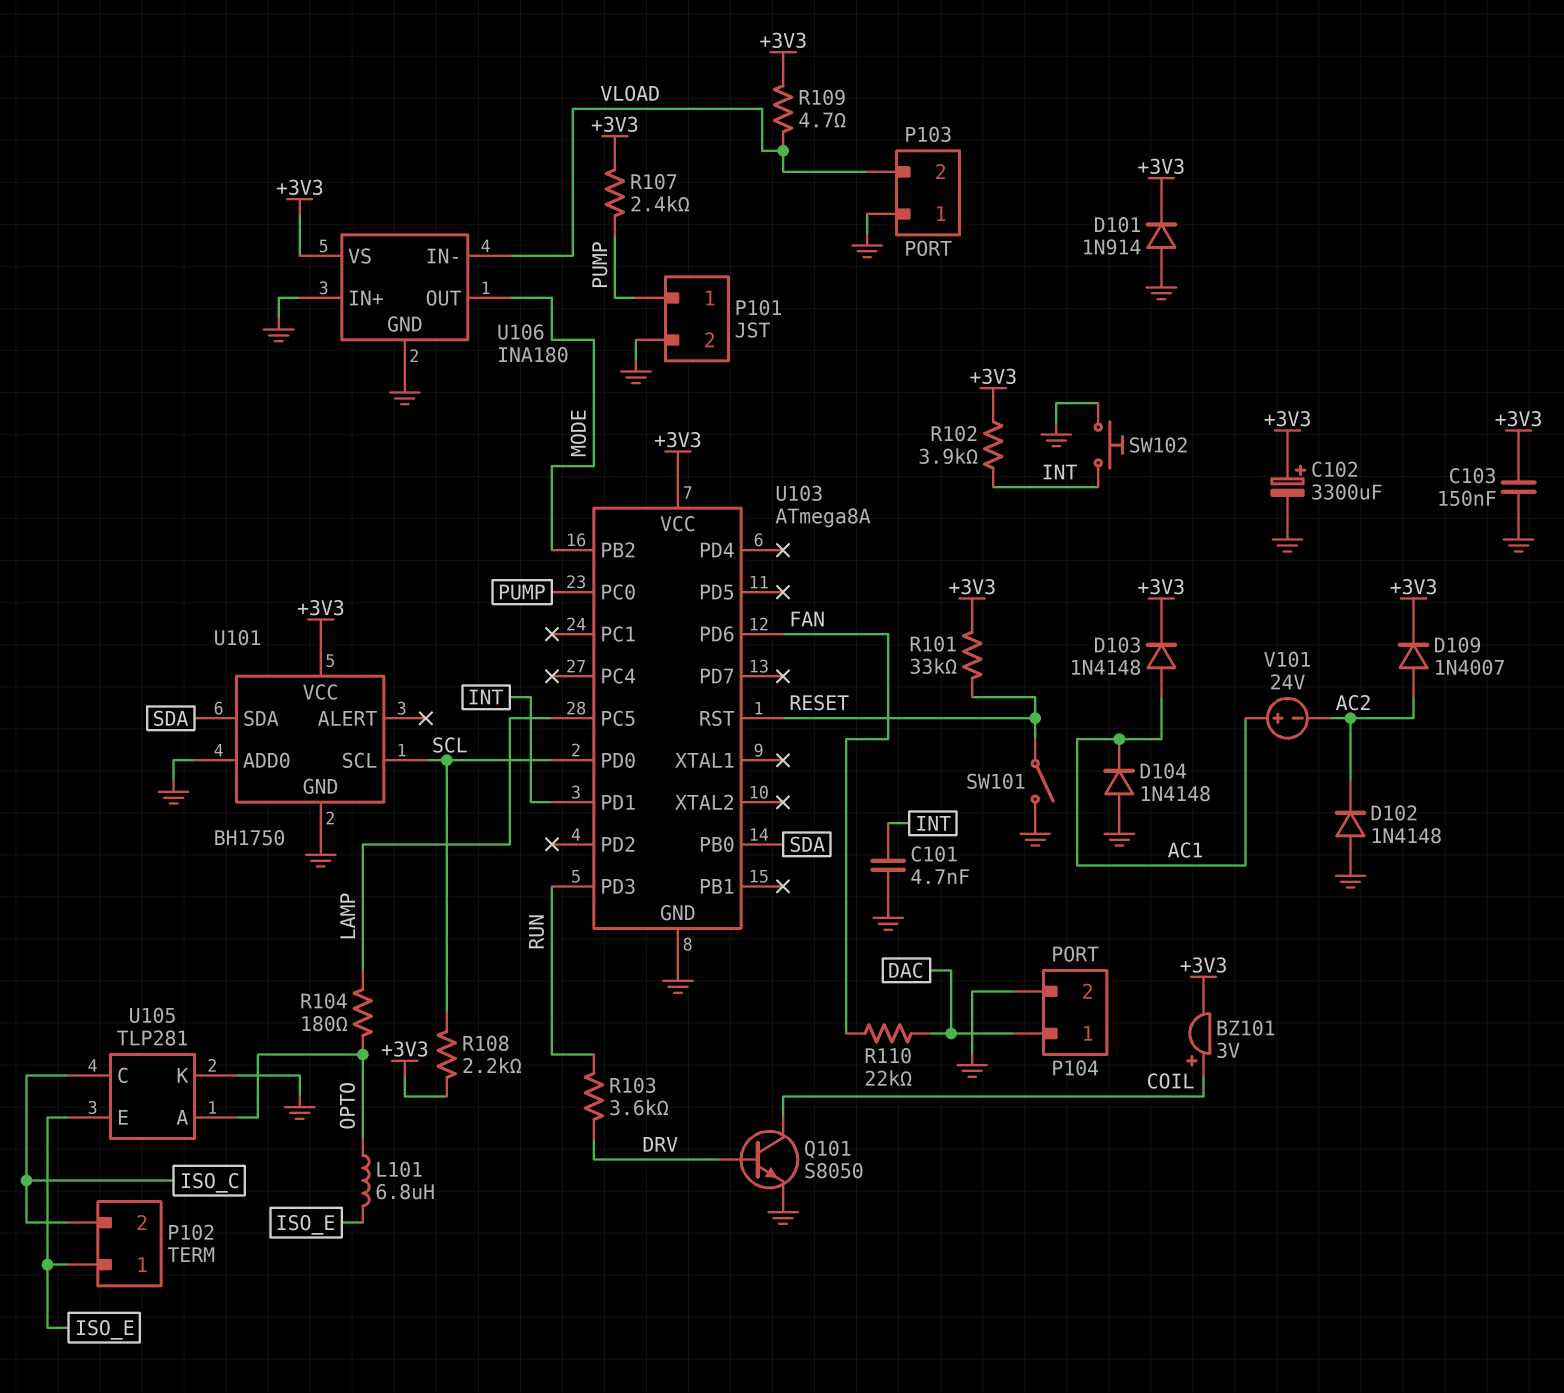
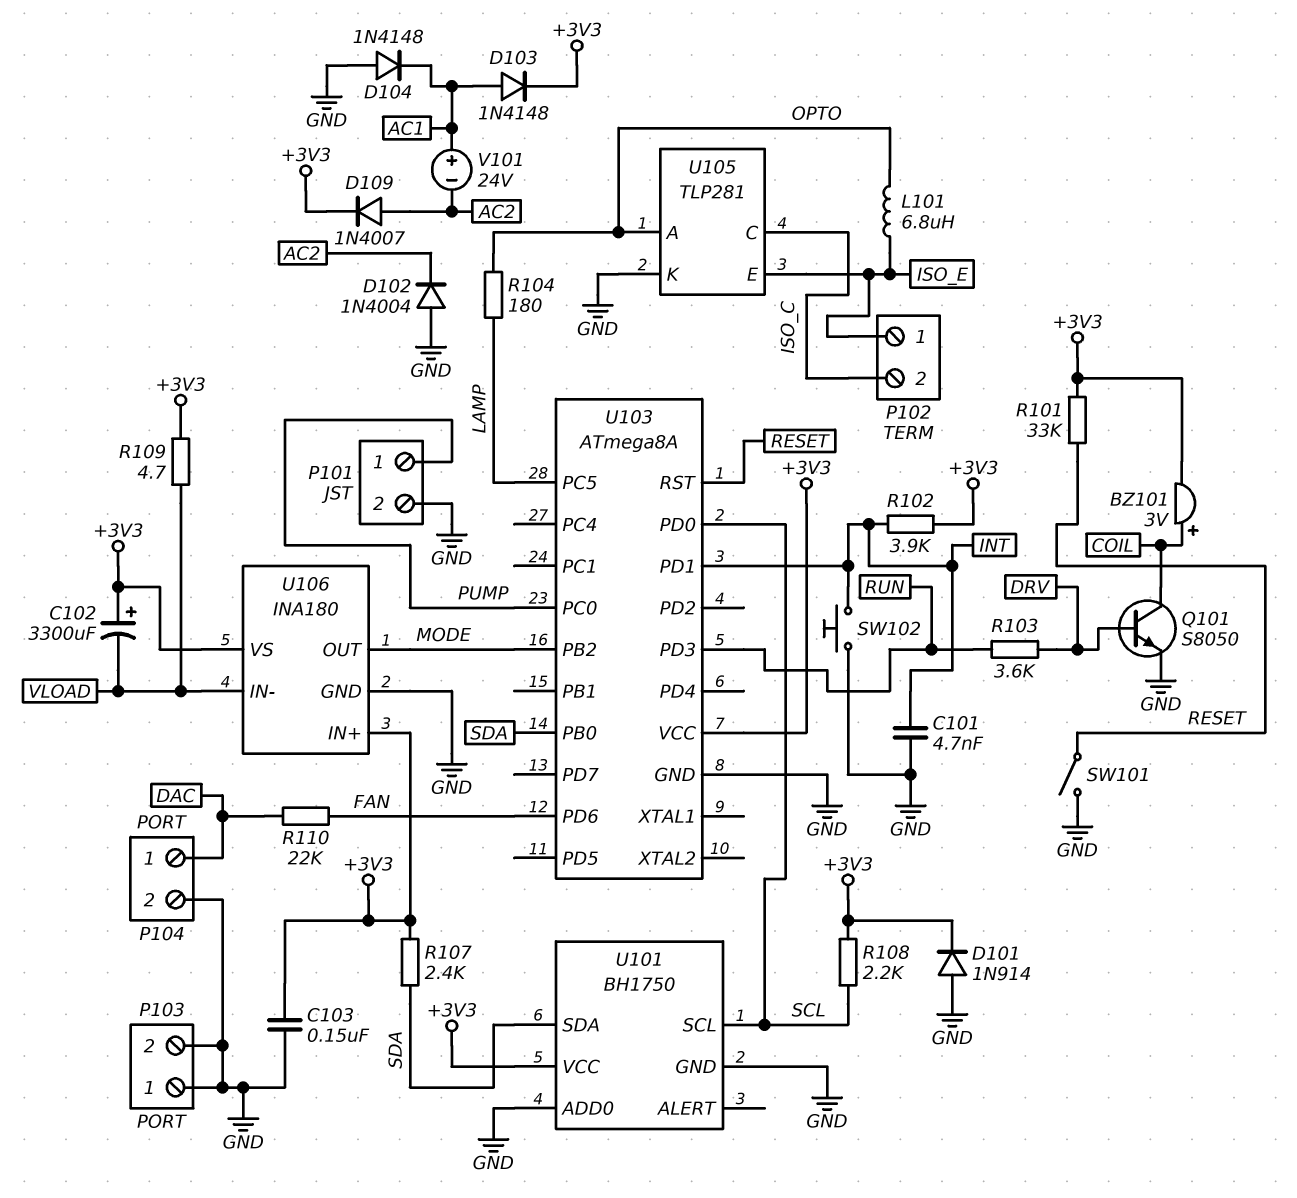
C102: 3300uF (plus +3V3, minus GND) -> 3300uF (plus +3V3, minus VLOAD)
D102: diode 1N4148 (A GND, K AC2) -> diode 1N4004 (A GND, K AC2)
P103 pin 2: VLOAD -> GND
R107: 2.4k (+3V3, PUMP) -> 2.4k (+3V3, SDA)
U106 pin IN+: GND -> +3V3

